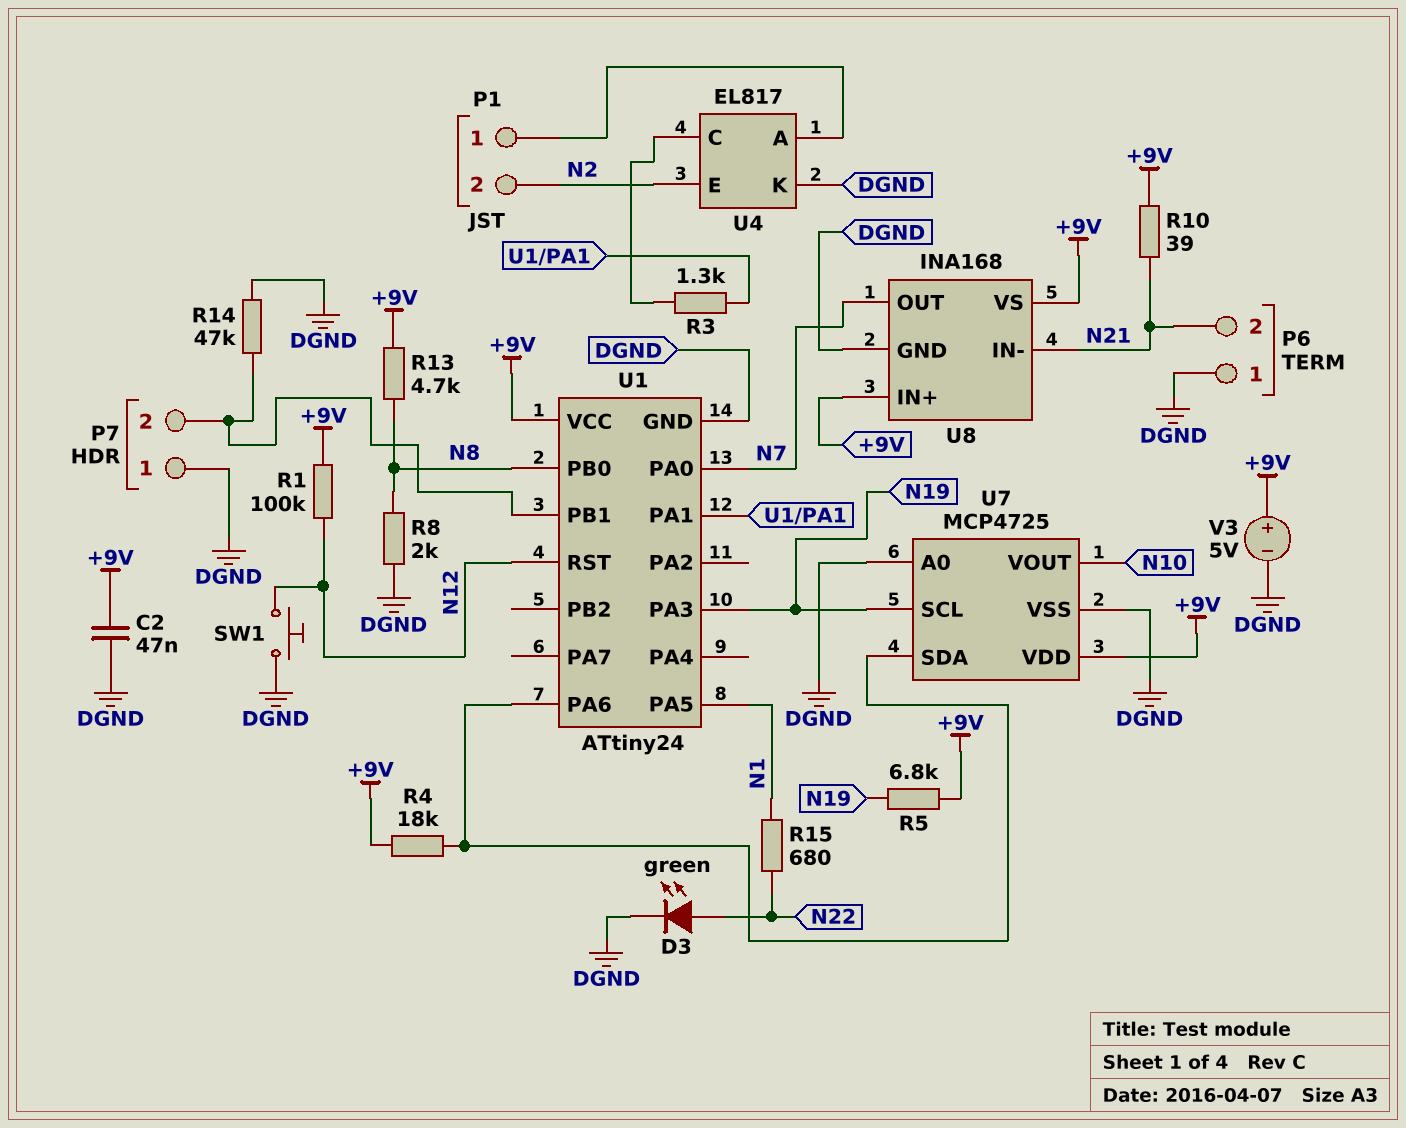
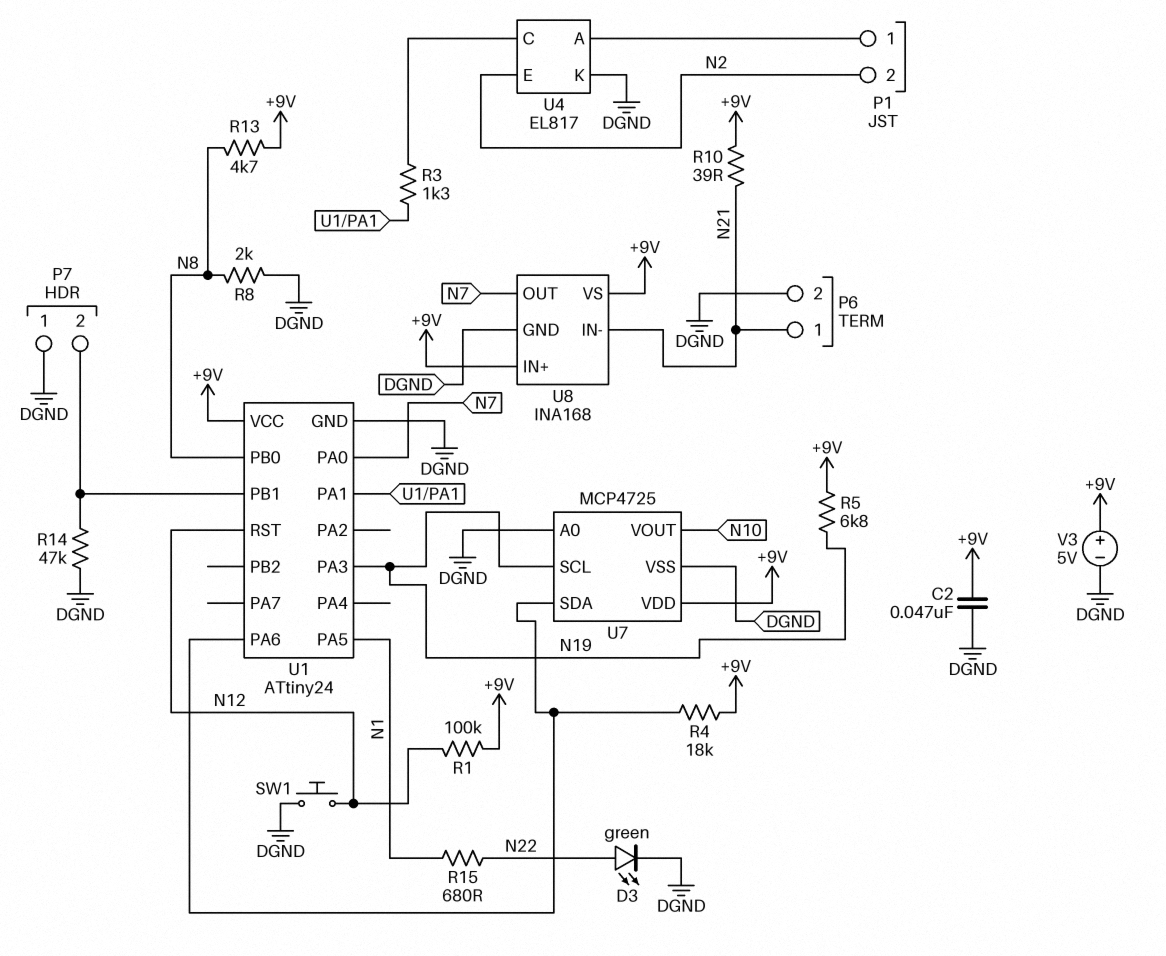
P6 pin 1: DGND -> N21
P6 pin 2: N21 -> DGND

